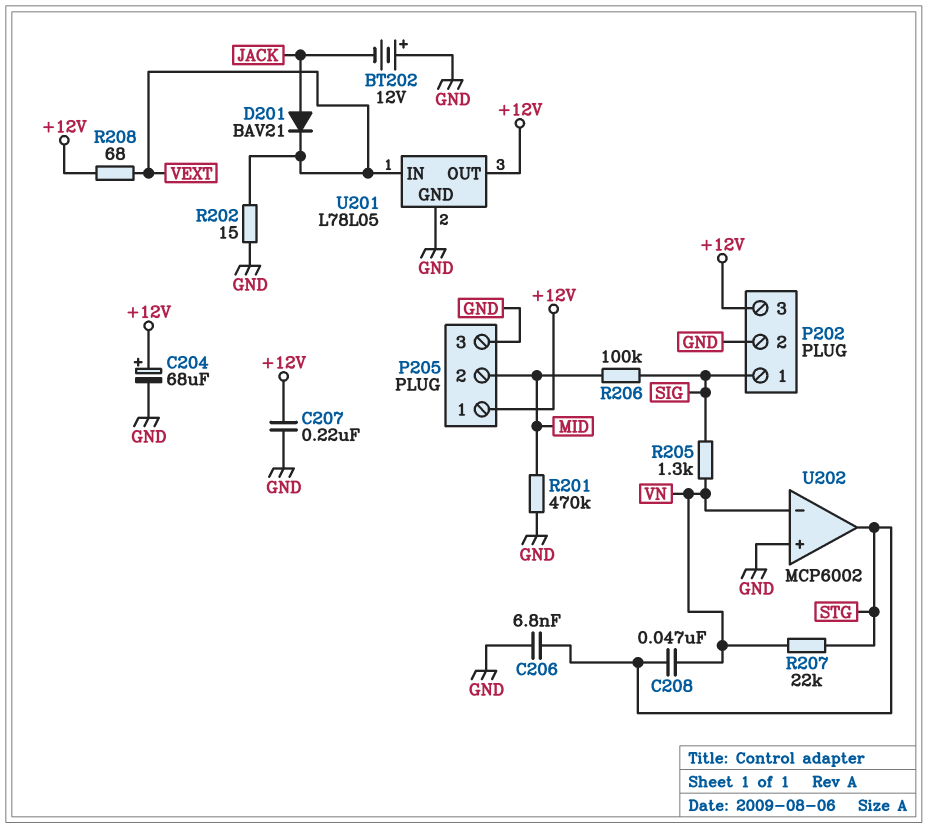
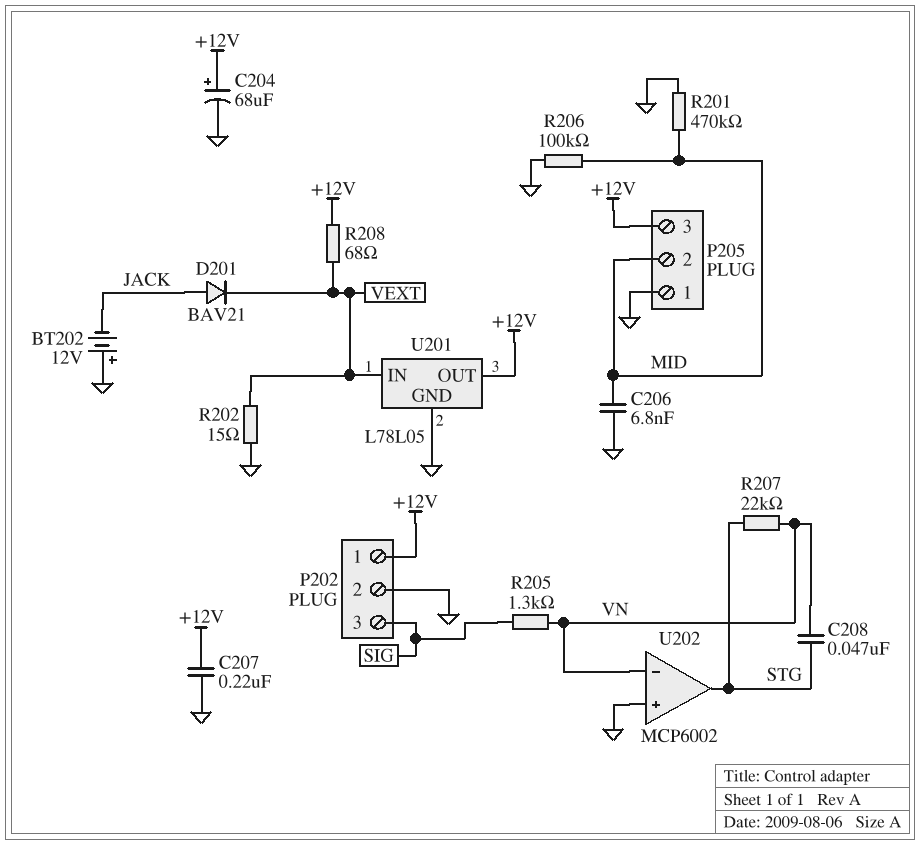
C206: 6.8nF (GND, STG) -> 6.8nF (GND, MID)
P202 pin 1: SIG -> +12V
P202 pin 3: +12V -> SIG
P205 pin 1: +12V -> GND
P205 pin 3: GND -> +12V
R206: 100k (MID, SIG) -> 100k (GND, MID)

